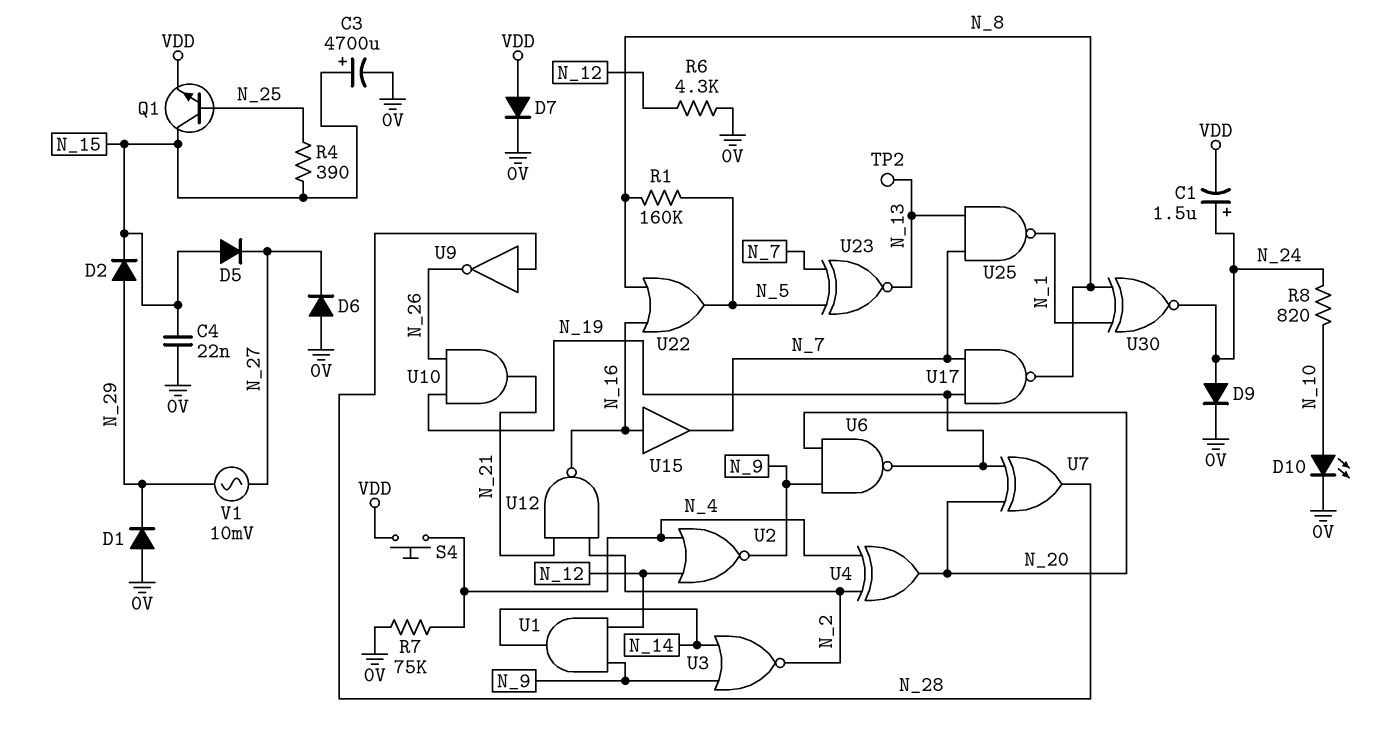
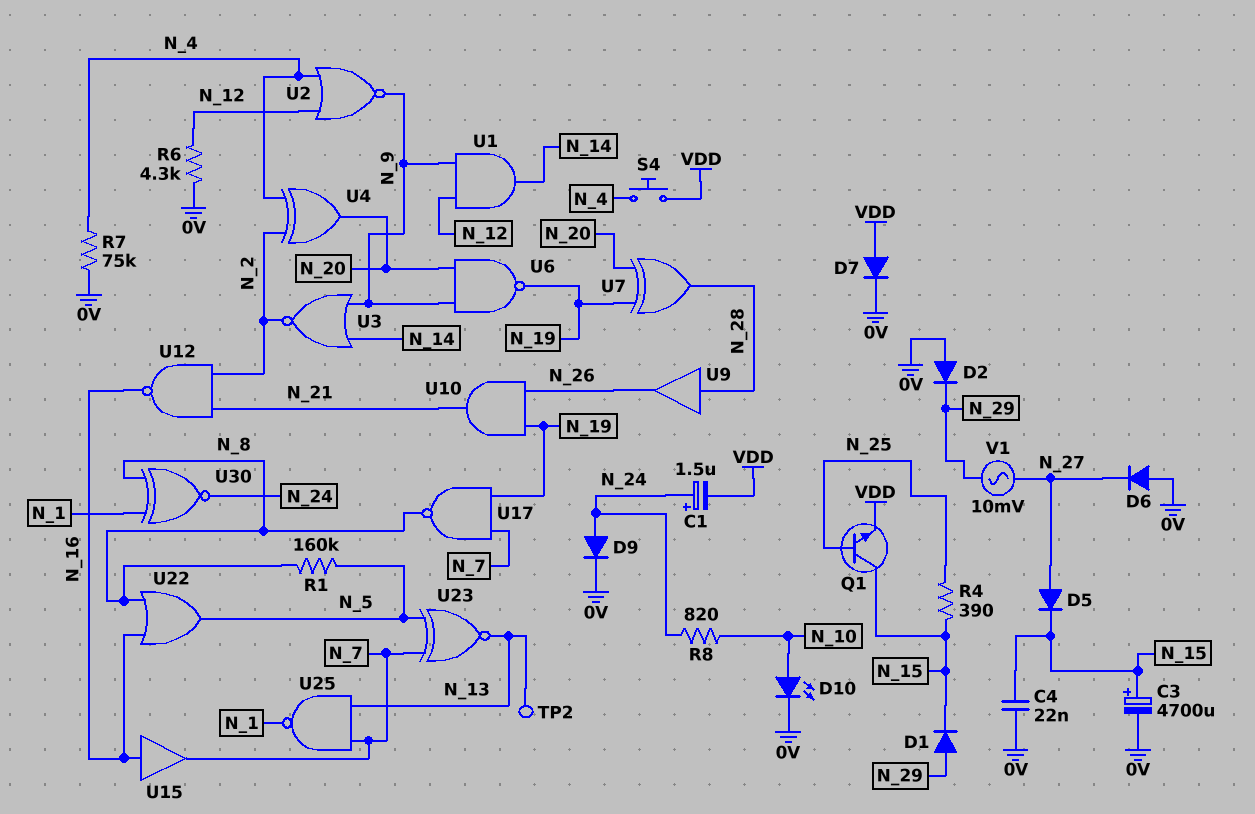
D1: diode (A 0V, K N_29) -> diode (A N_29, K N_15)
D2: diode (A N_29, K N_15) -> diode (A 0V, K N_29)
D5: diode (A N_15, K N_27) -> diode (A N_27, K N_15)
U9: NOT (in N_28, out N_26) -> buffer (in N_28, out N_26)

